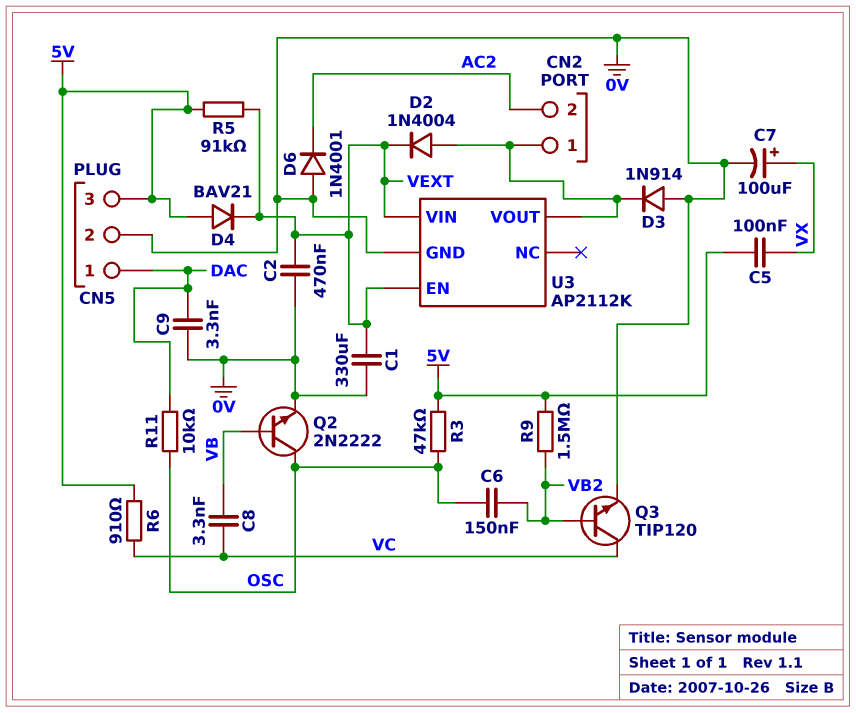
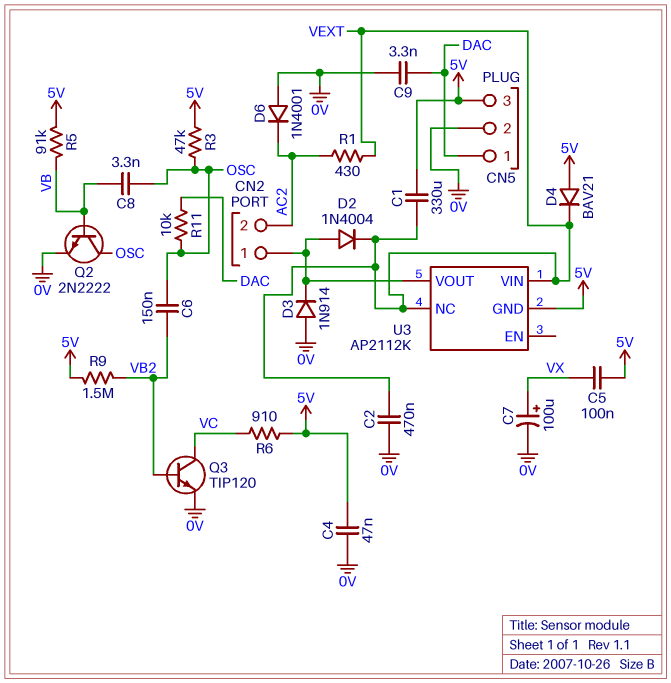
C1: 330uF (0V, VEXT) -> 330uF (5V, VEXT)
C4: none -> 47nF (0V, 5V)
C8: 3.3nF (VB, VC) -> 3.3nF (OSC, VB)
R1: none -> 430 (AC2, VEXT)
R5: 91k (5V, VEXT) -> 91k (5V, VB)
U3 pin EN: VEXT -> none
U3 pin GND: 0V -> 5V
U3 pin NC: none -> VEXT

